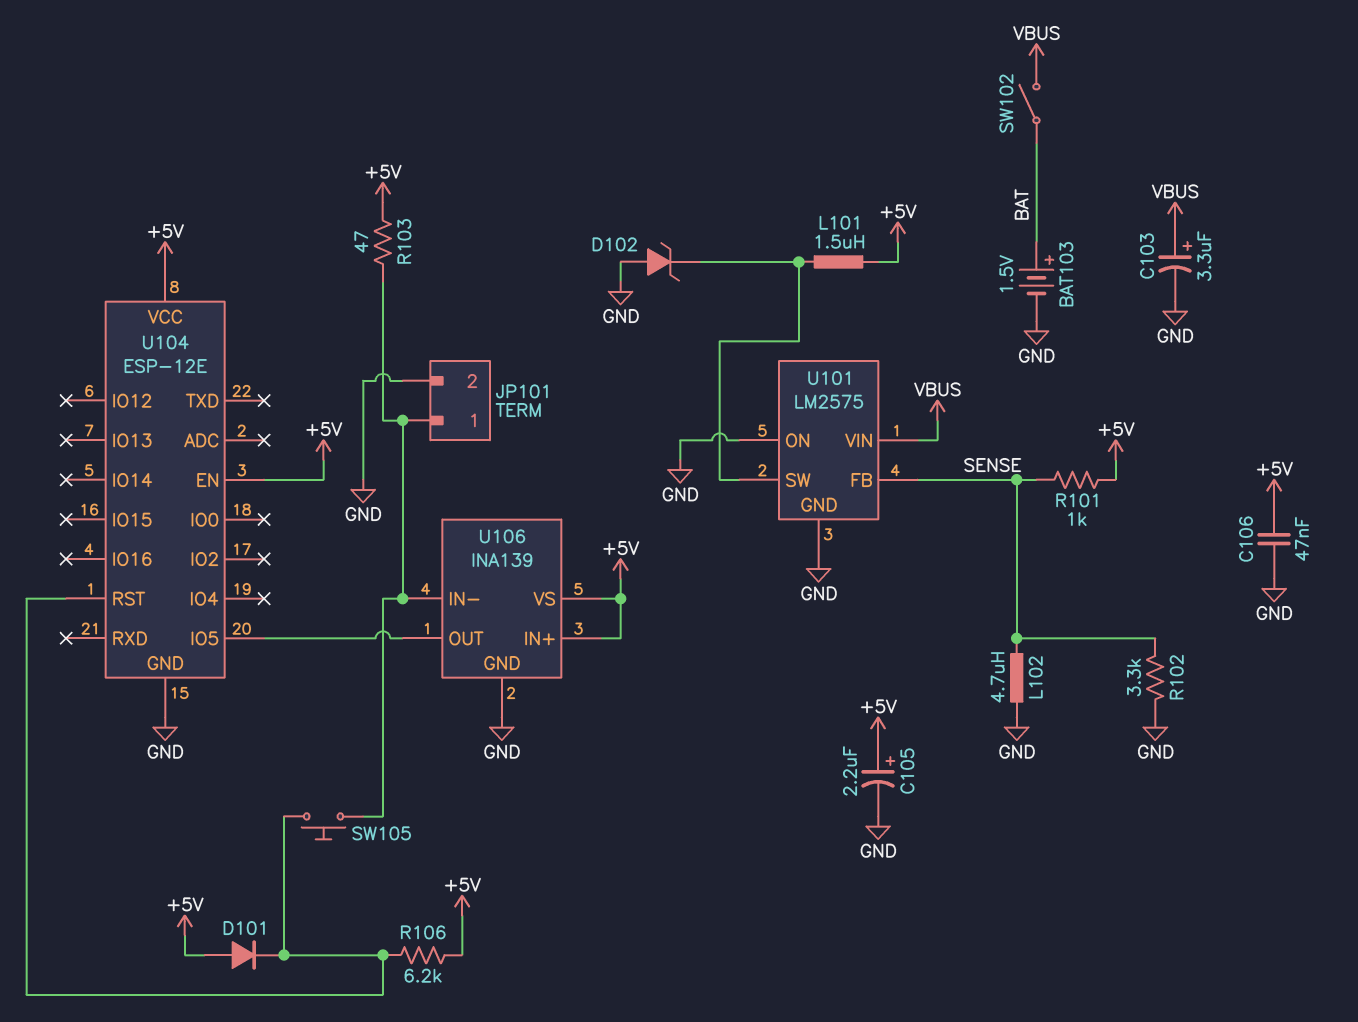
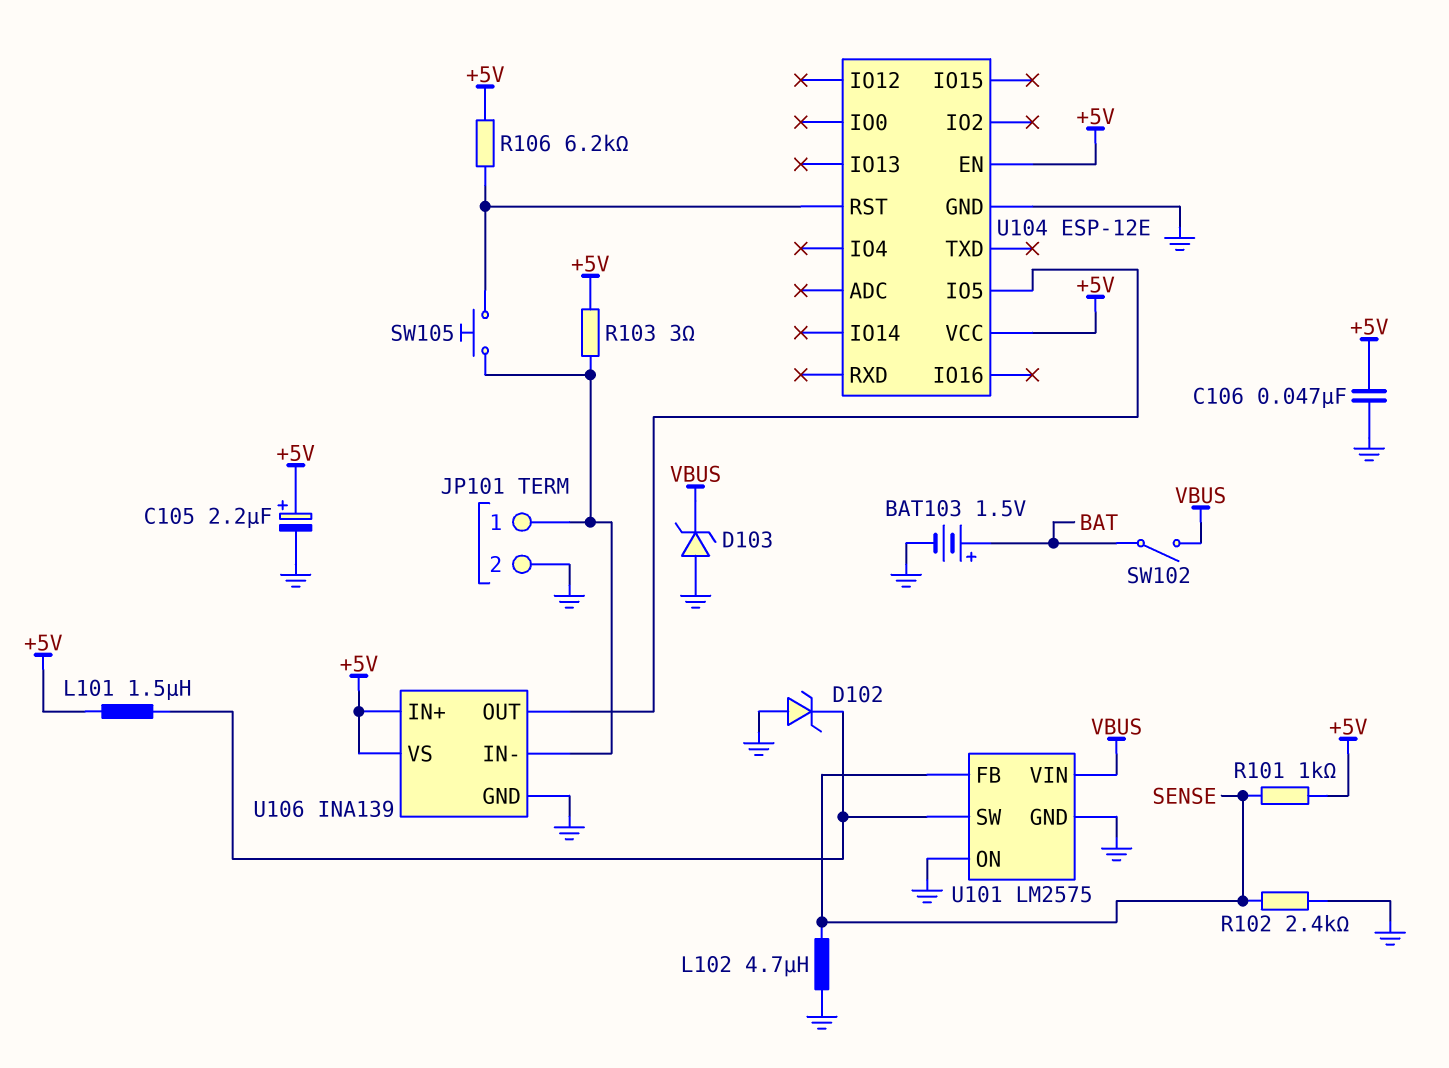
C103: 3.3uF (plus VBUS, minus GND) -> none
D101: diode (A +5V, K U104/RST) -> none
D103: none -> zener (A GND, K VBUS)
R102: 3.3k (GND, SENSE) -> 2.4k (GND, SENSE)
R103: 47 (+5V, JP101/1) -> 3 (+5V, JP101/1)

